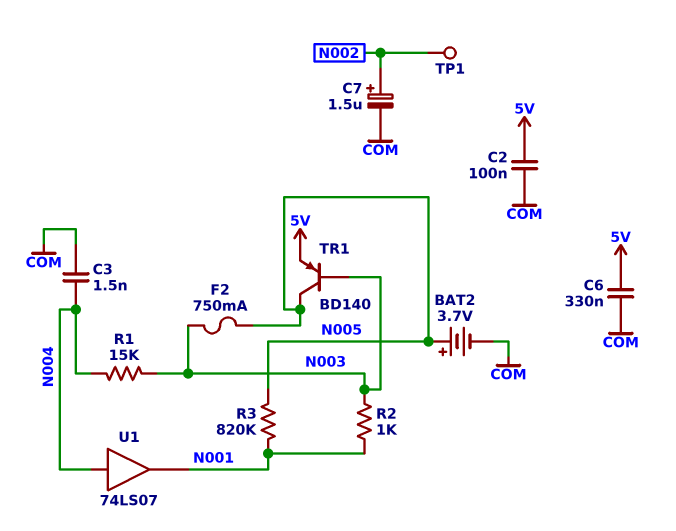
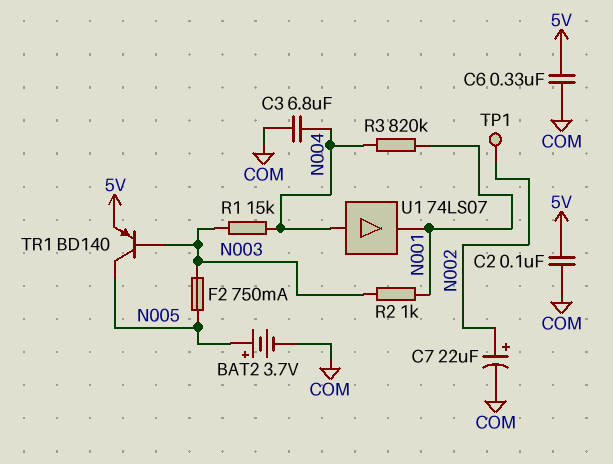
C3: 1.5nF (COM, N004) -> 6.8uF (COM, N004)
C7: 1.5uF (plus N002, minus COM) -> 22uF (plus N002, minus COM)
R3: 820k (N001, N005) -> 820k (N001, N004)

